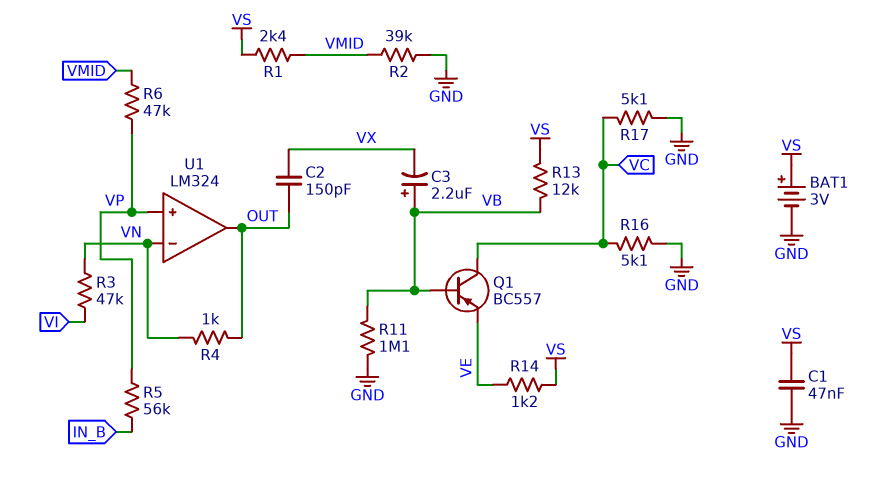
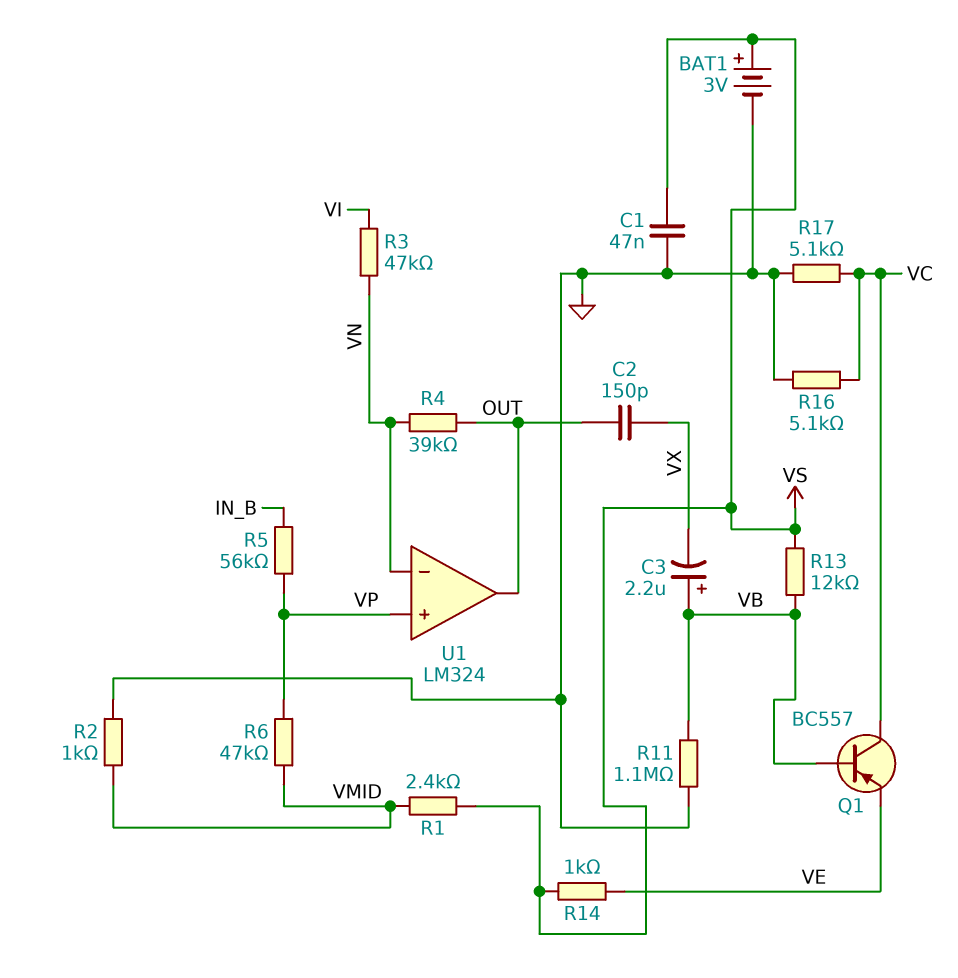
R2: 39k (GND, VMID) -> 1k (GND, VMID)
R4: 1k (OUT, VN) -> 39k (OUT, VN)
R14: 1.2k (VE, VS) -> 1k (VE, VS)

